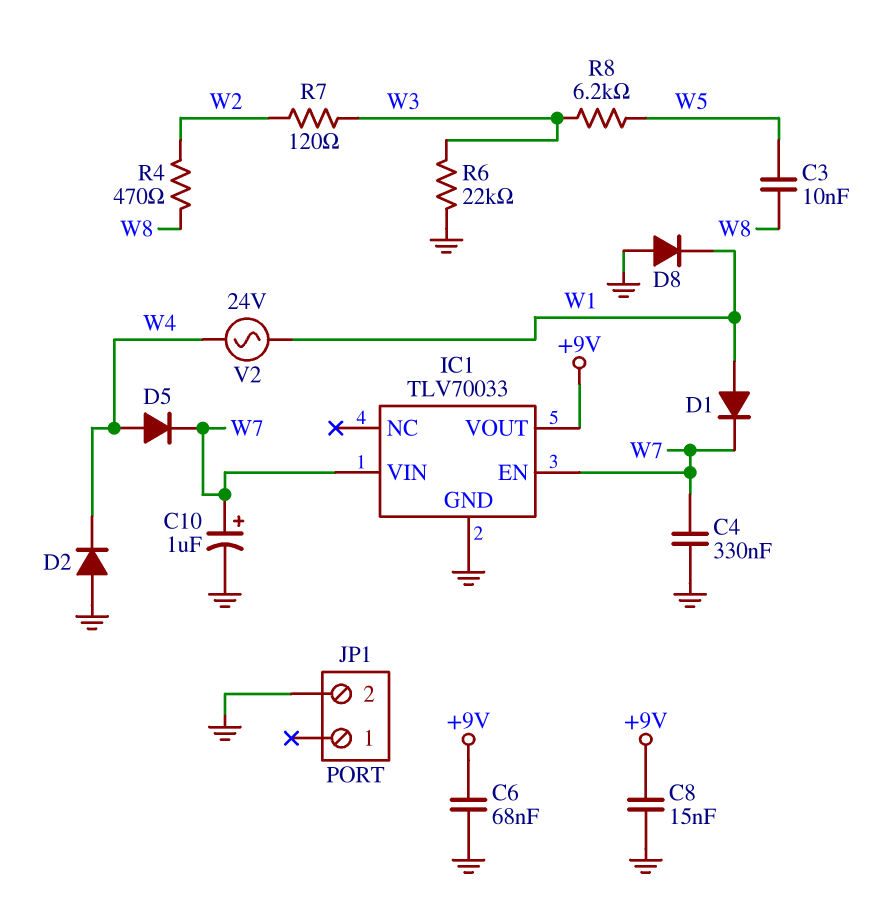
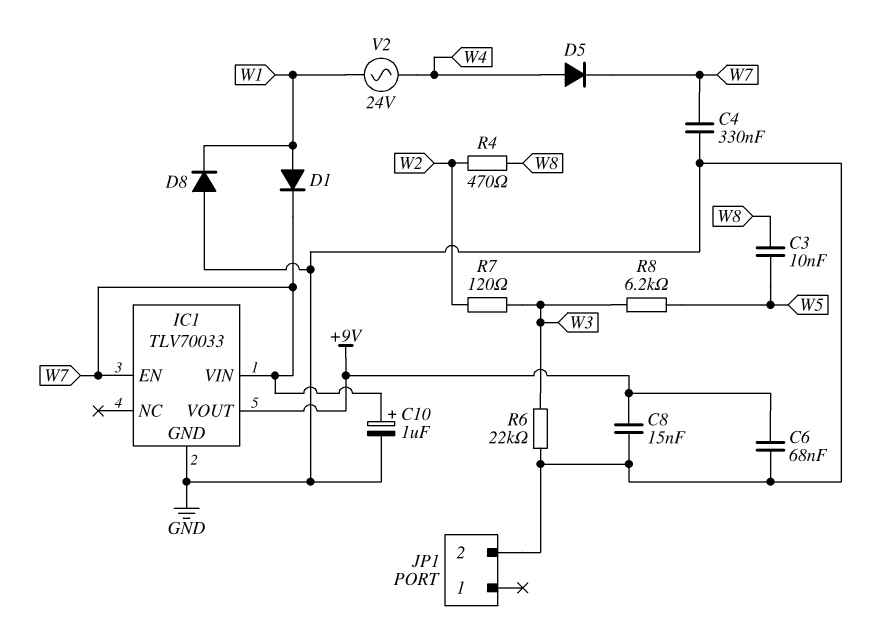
D2: diode (A GND, K W4) -> none

